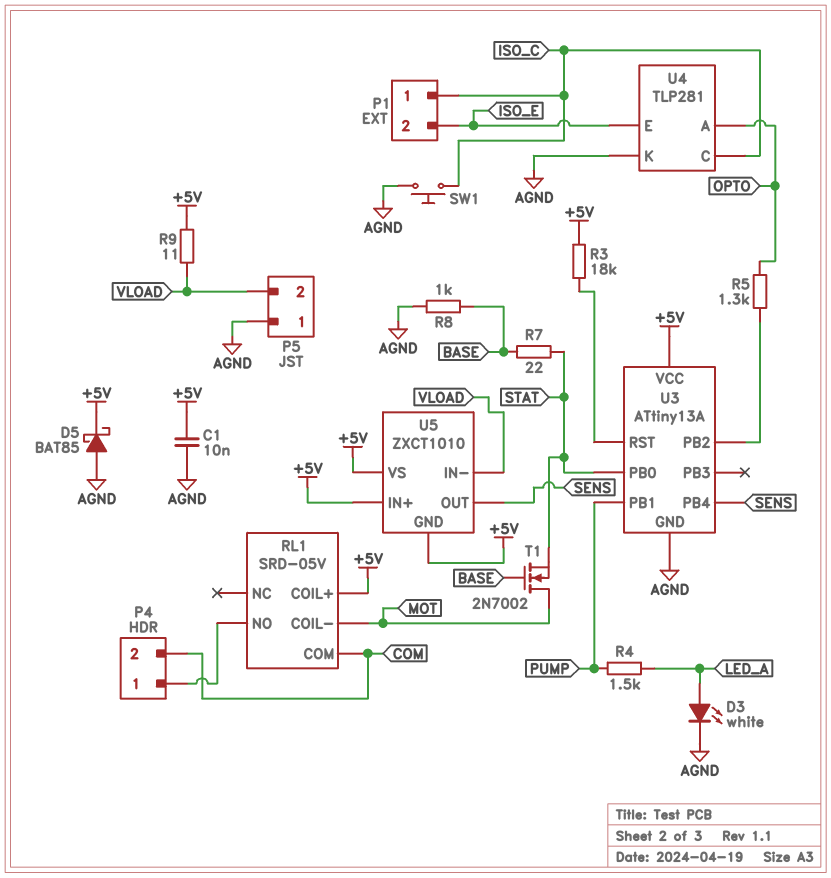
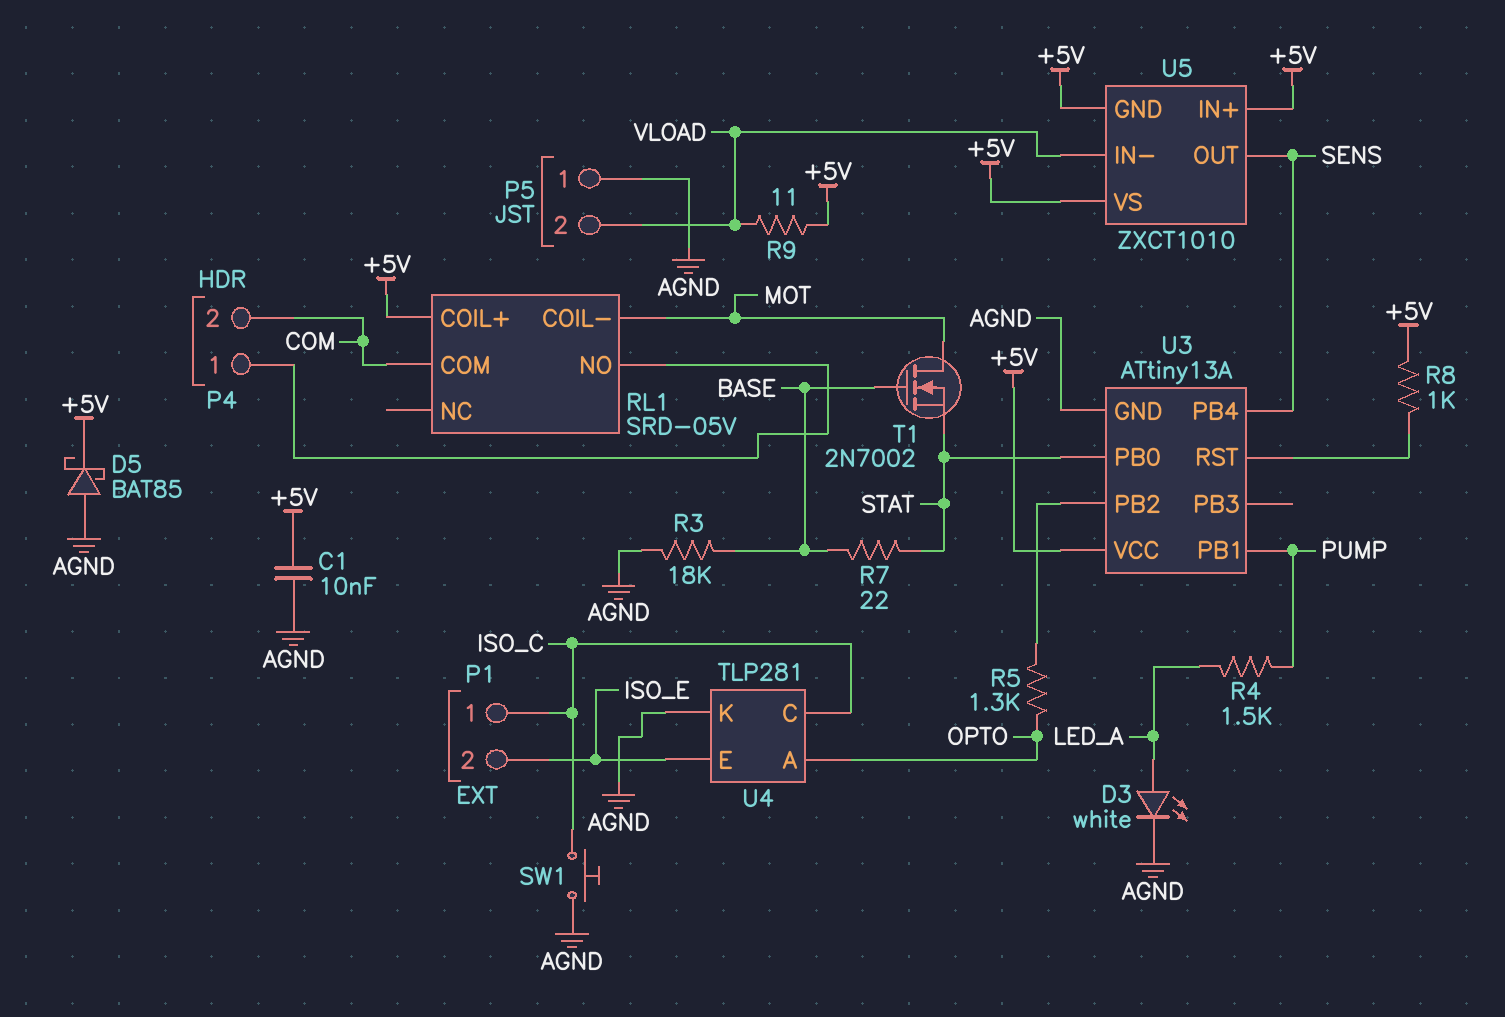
R3: 18k (+5V, U3/RST) -> 18k (AGND, BASE)
R8: 1k (AGND, BASE) -> 1k (+5V, U3/RST)

